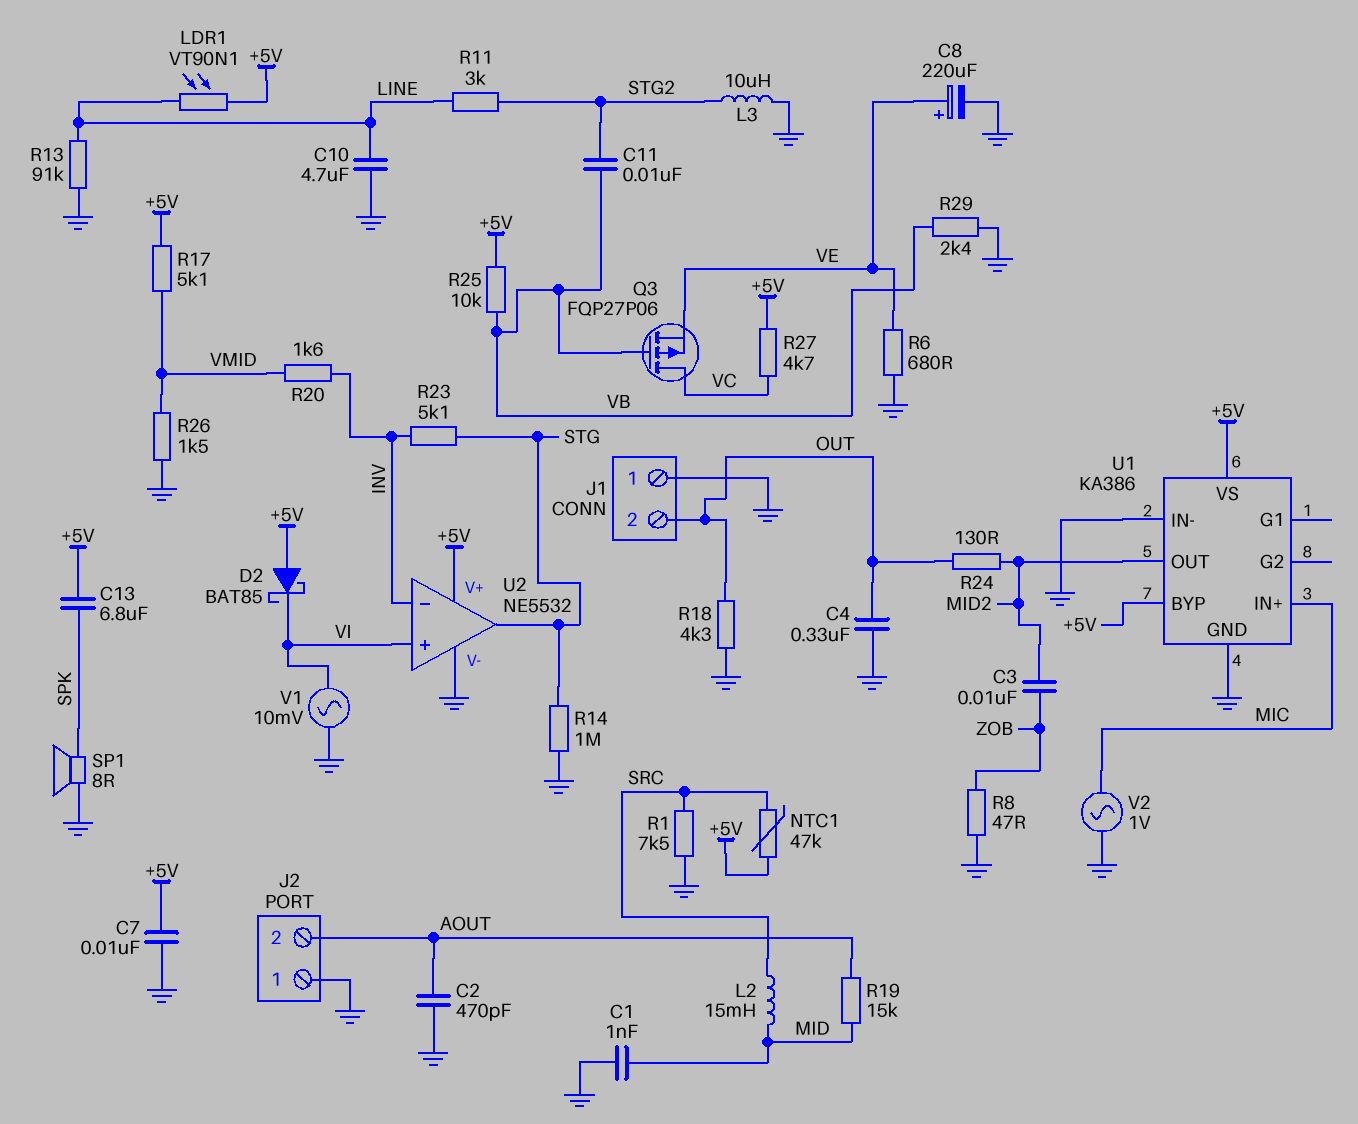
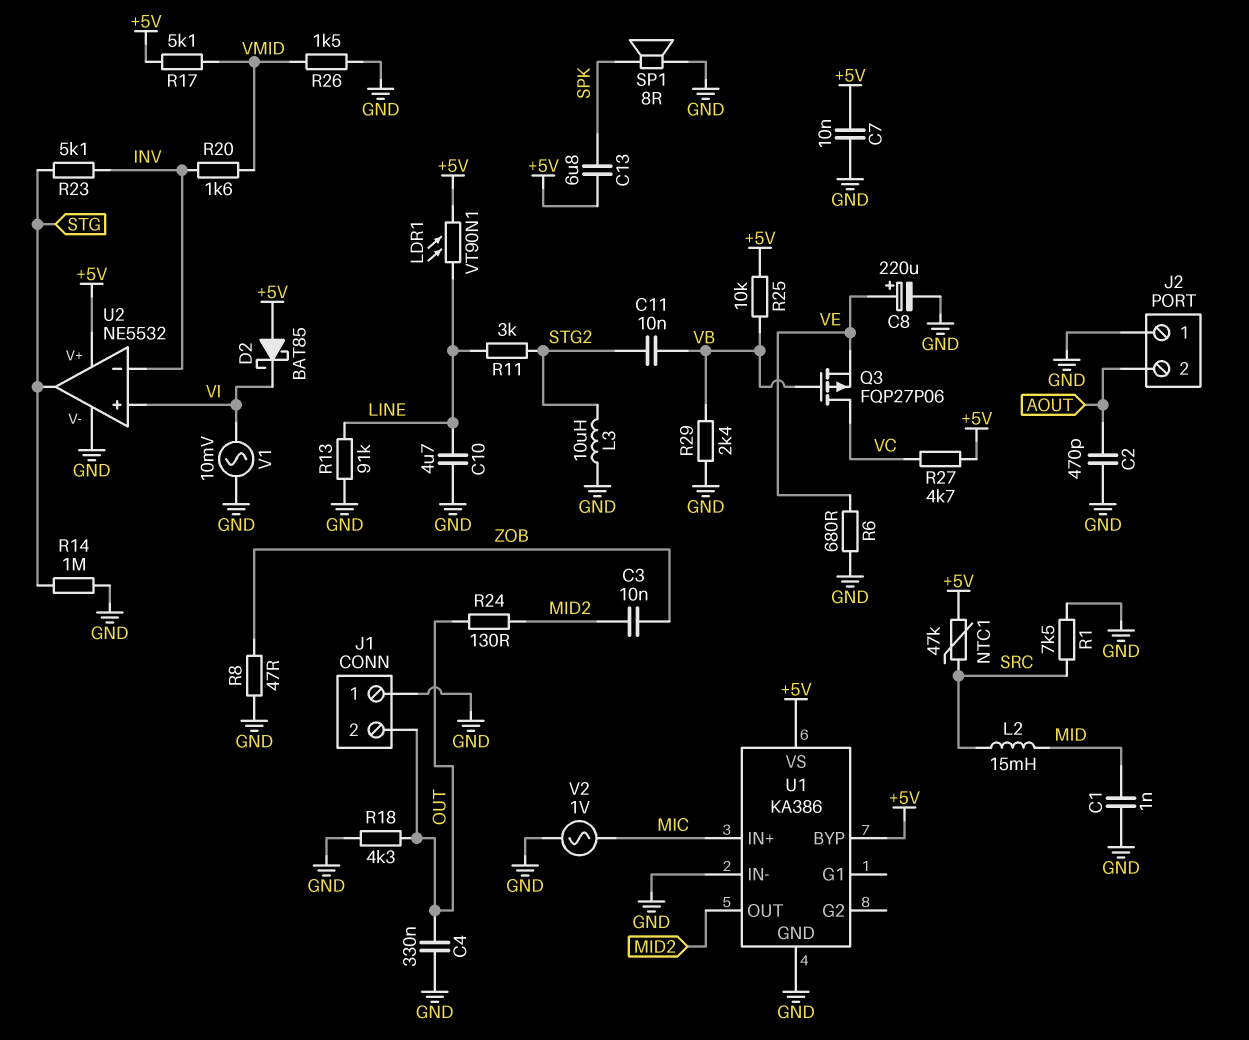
R19: 15k (AOUT, MID) -> none

